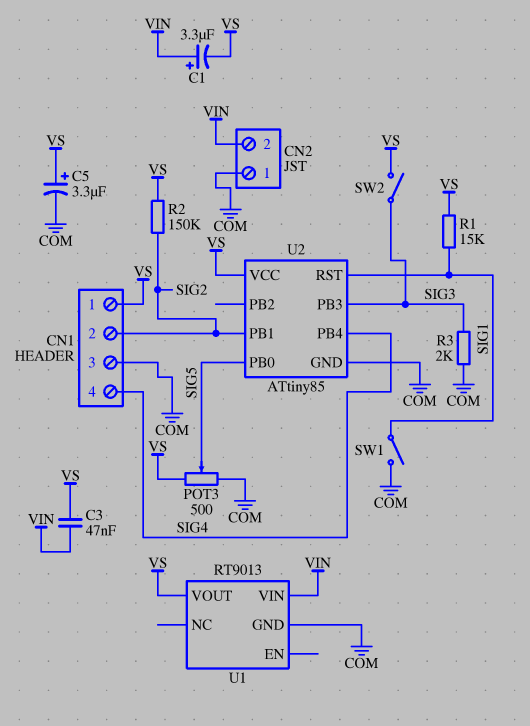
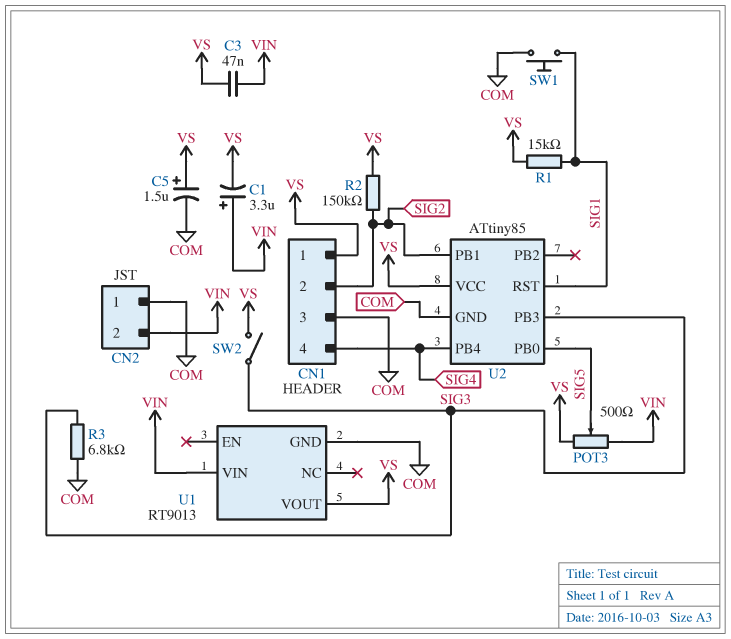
C5: 3.3uF (plus VS, minus COM) -> 1.5uF (plus VS, minus COM)
POT3: 500 (COM, VS, wiper SIG5) -> 500 (VIN, VS, wiper SIG5)
R3: 2k (COM, SIG3) -> 6.8k (COM, SIG3)
SW1: switch (COM, SIG1) -> button (COM, SIG1)

